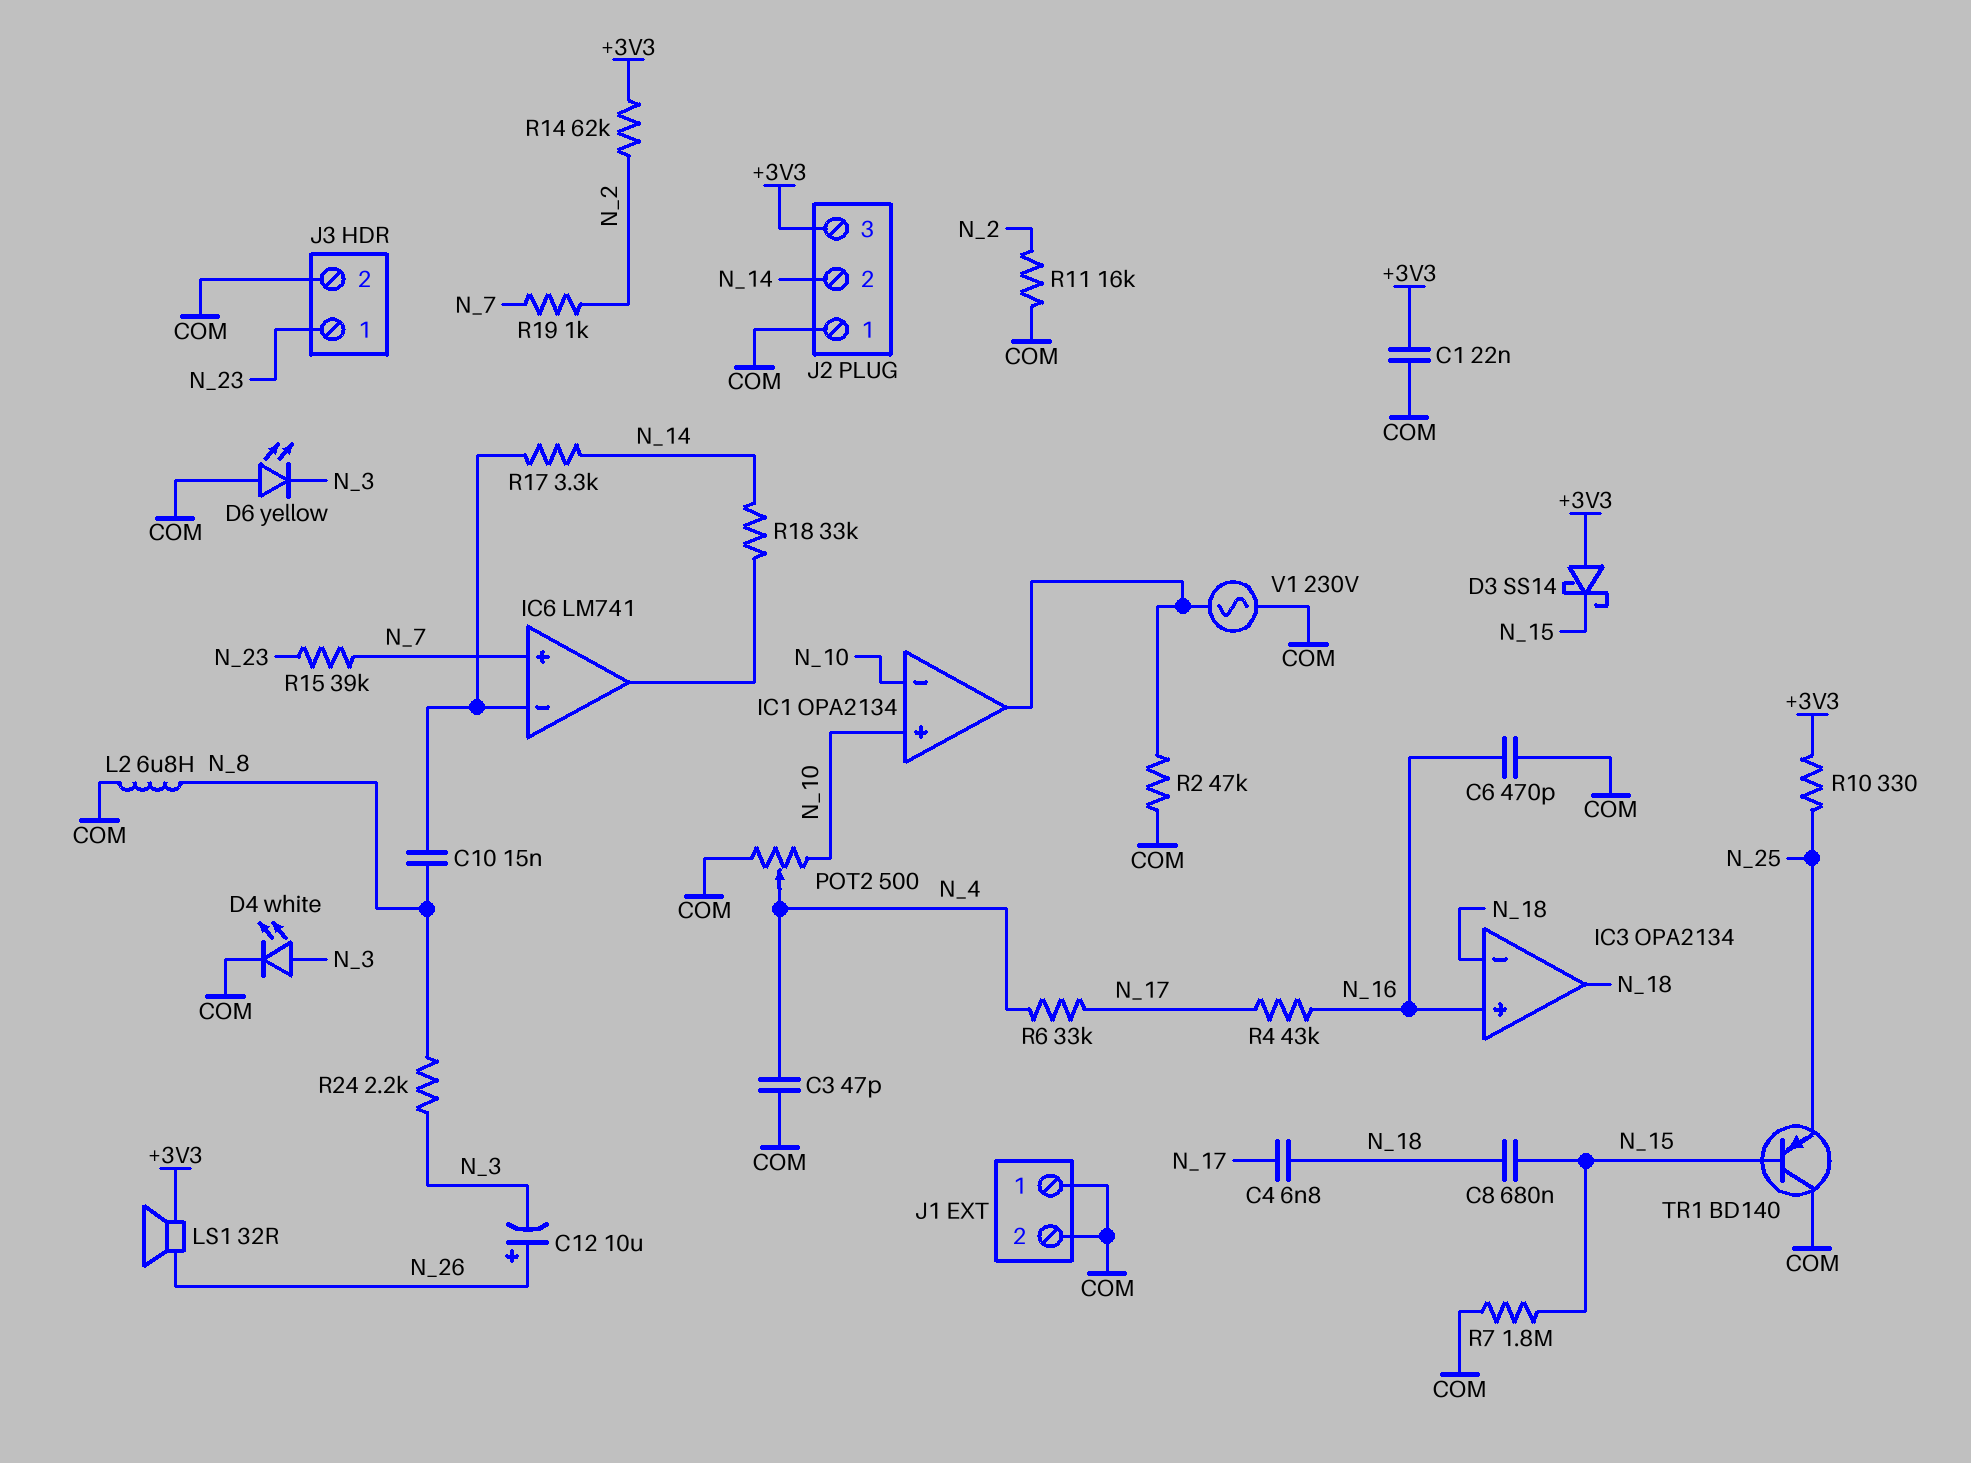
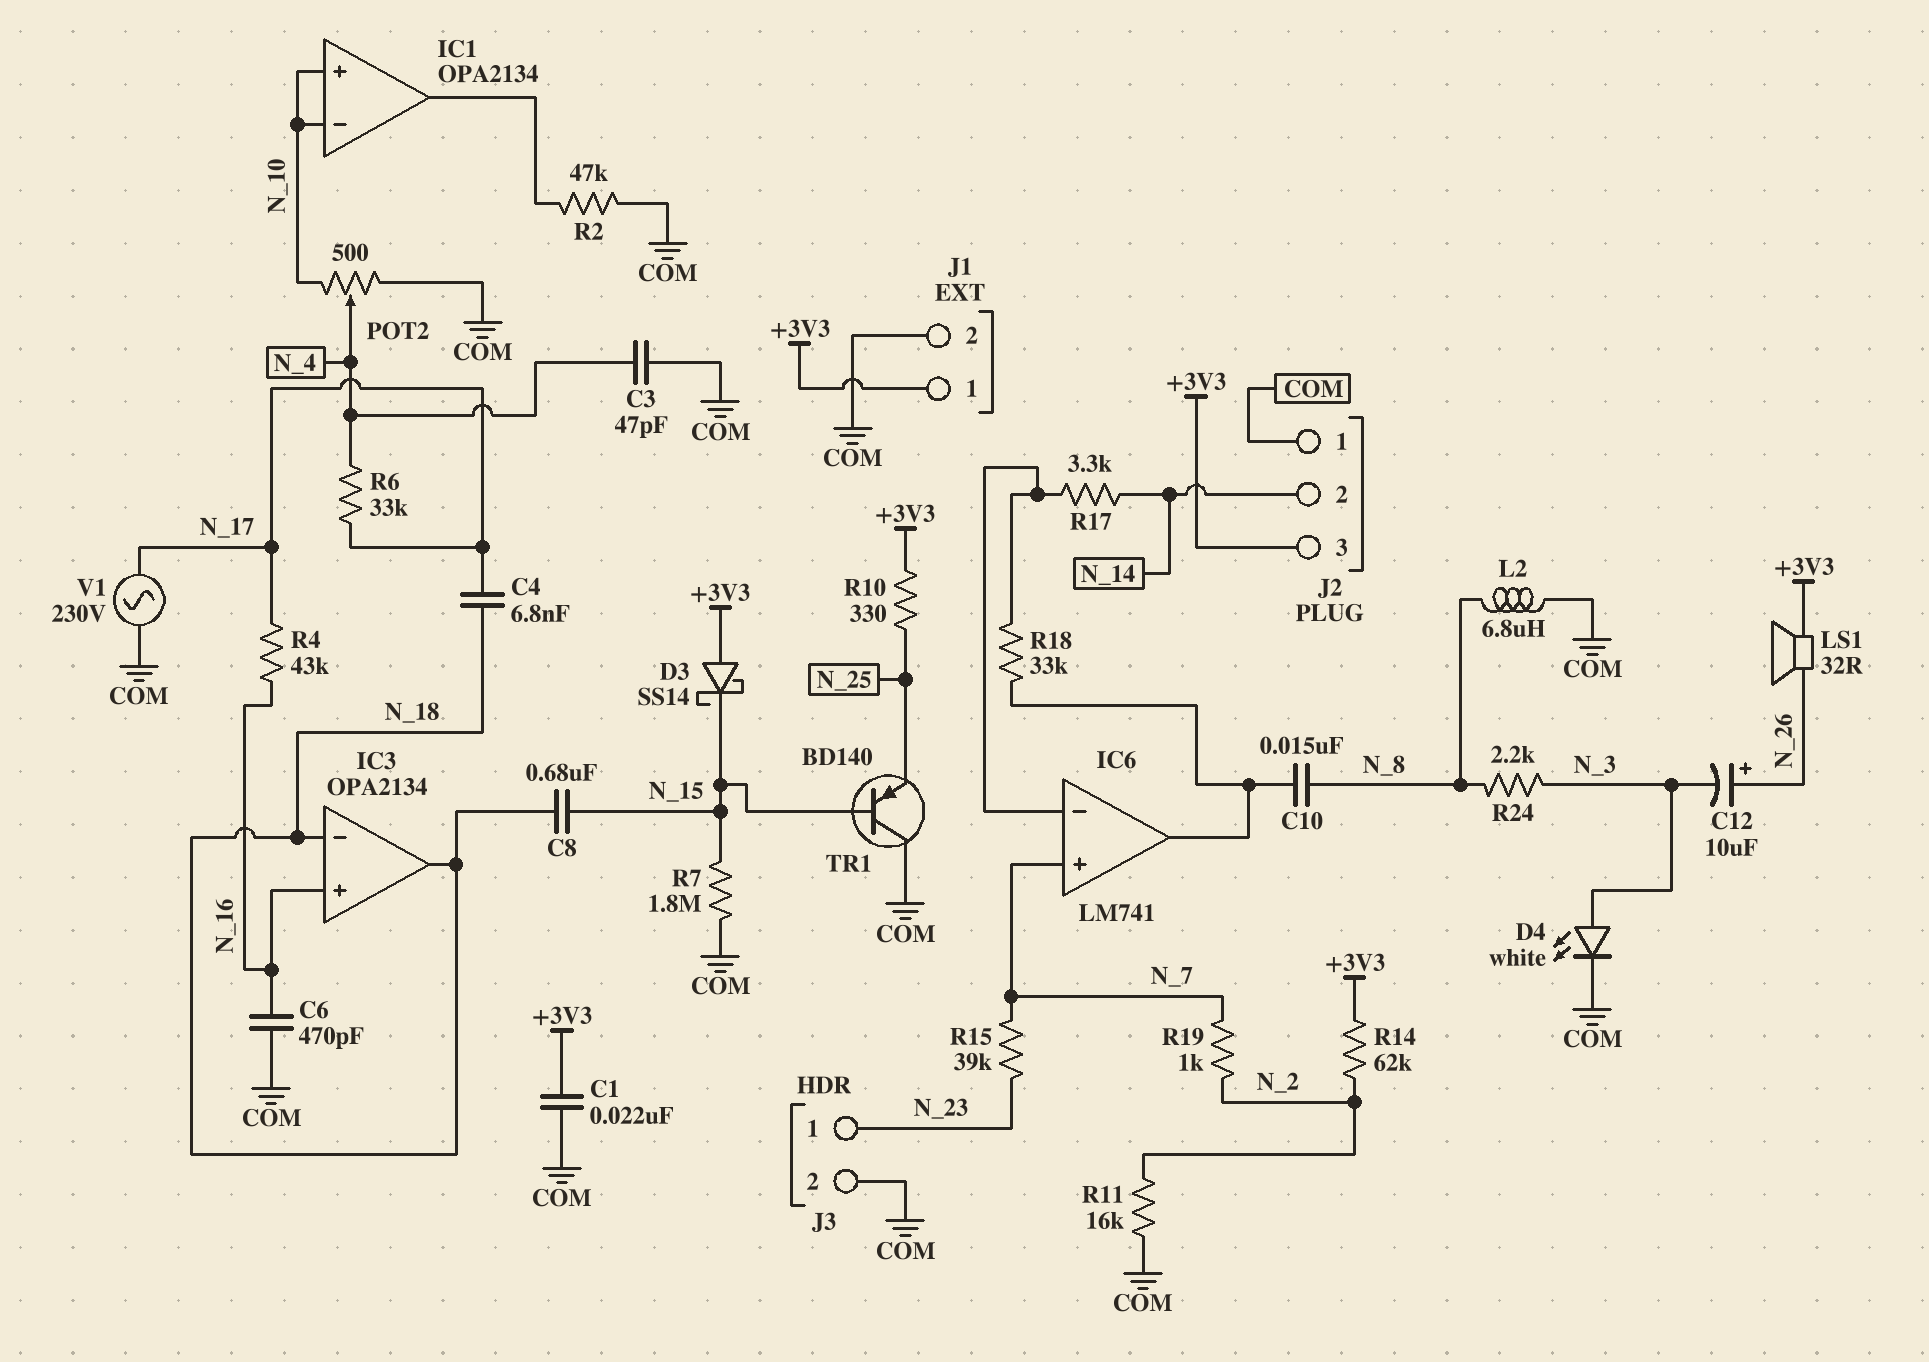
C10: 15nF (IC6/in-, N_8) -> 15nF (IC6/out, N_8)
D6: LED yellow (A COM, K N_3) -> none
J1 pin 1: COM -> +3V3
R18: 33k (IC6/out, N_14) -> 33k (IC6/in-, IC6/out)
V1: AC 230V (COM, IC1/out) -> AC 230V (COM, N_17)

